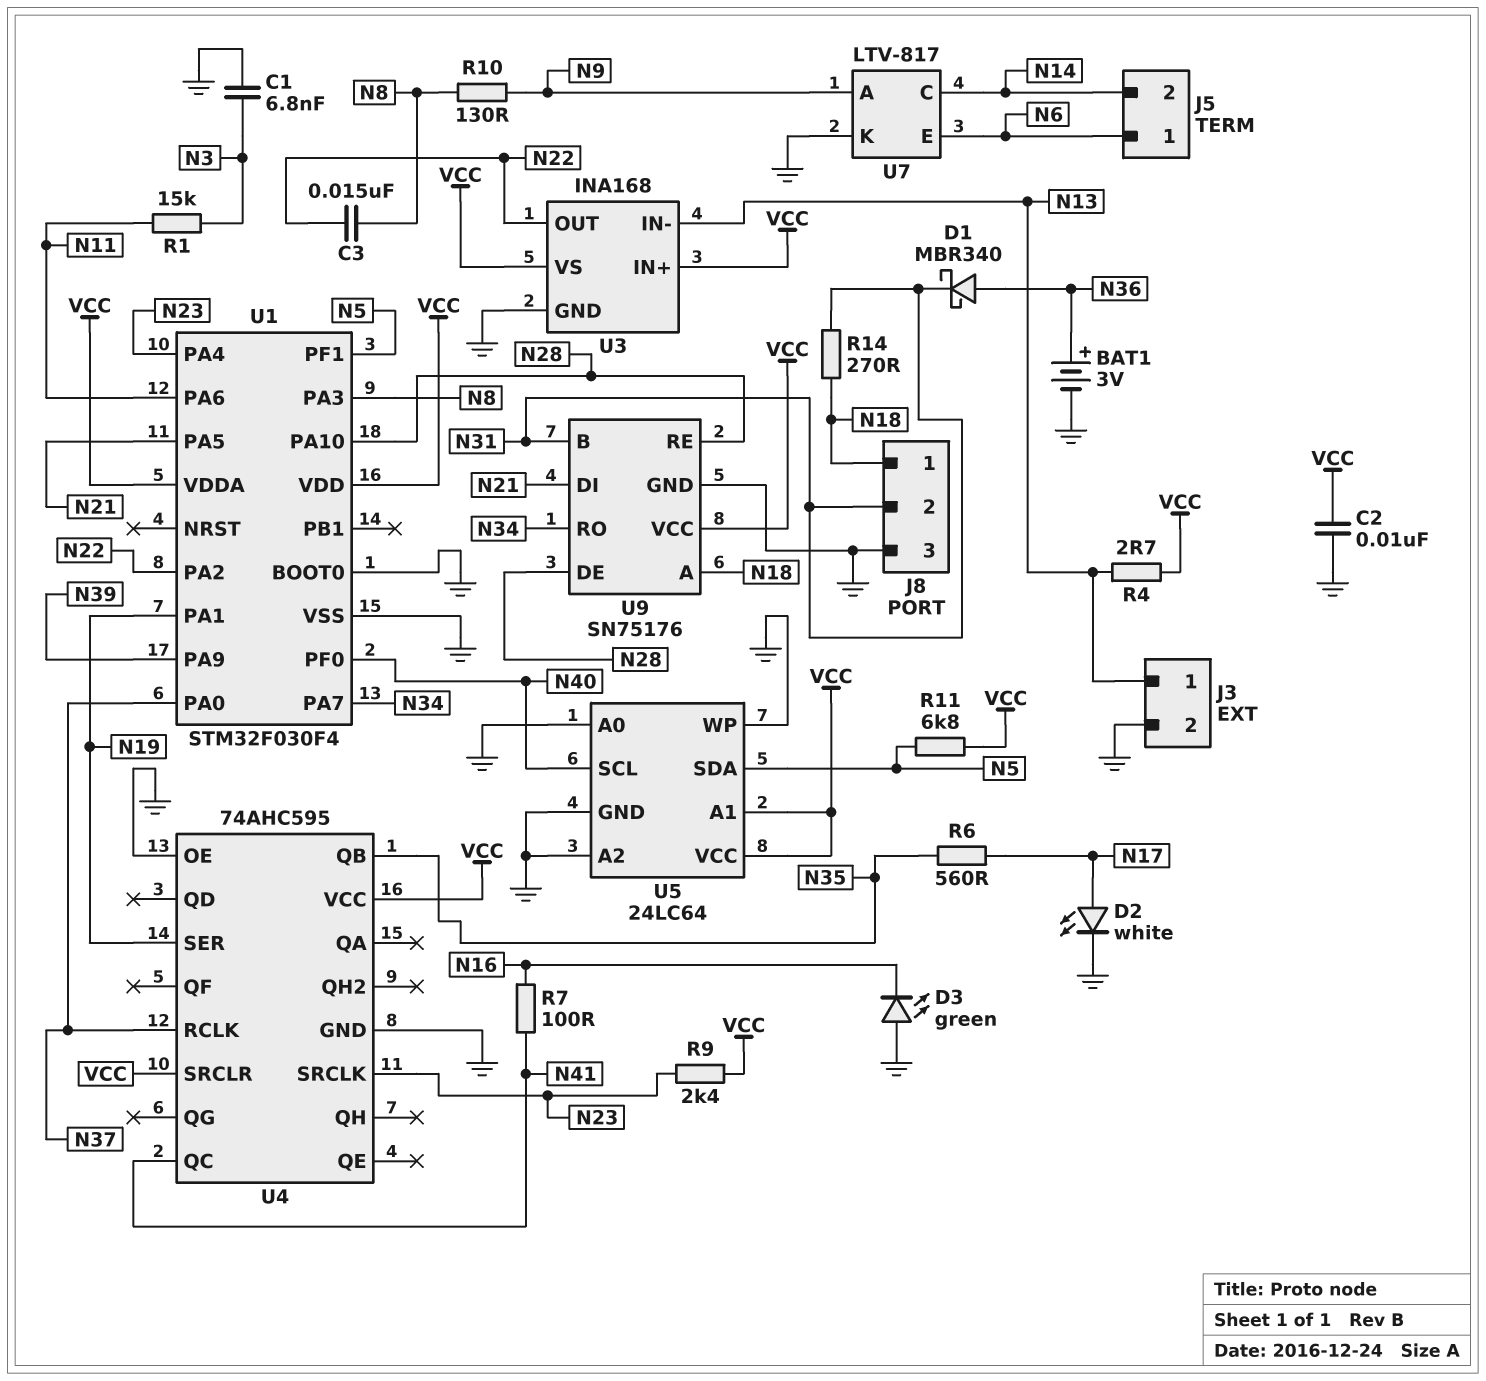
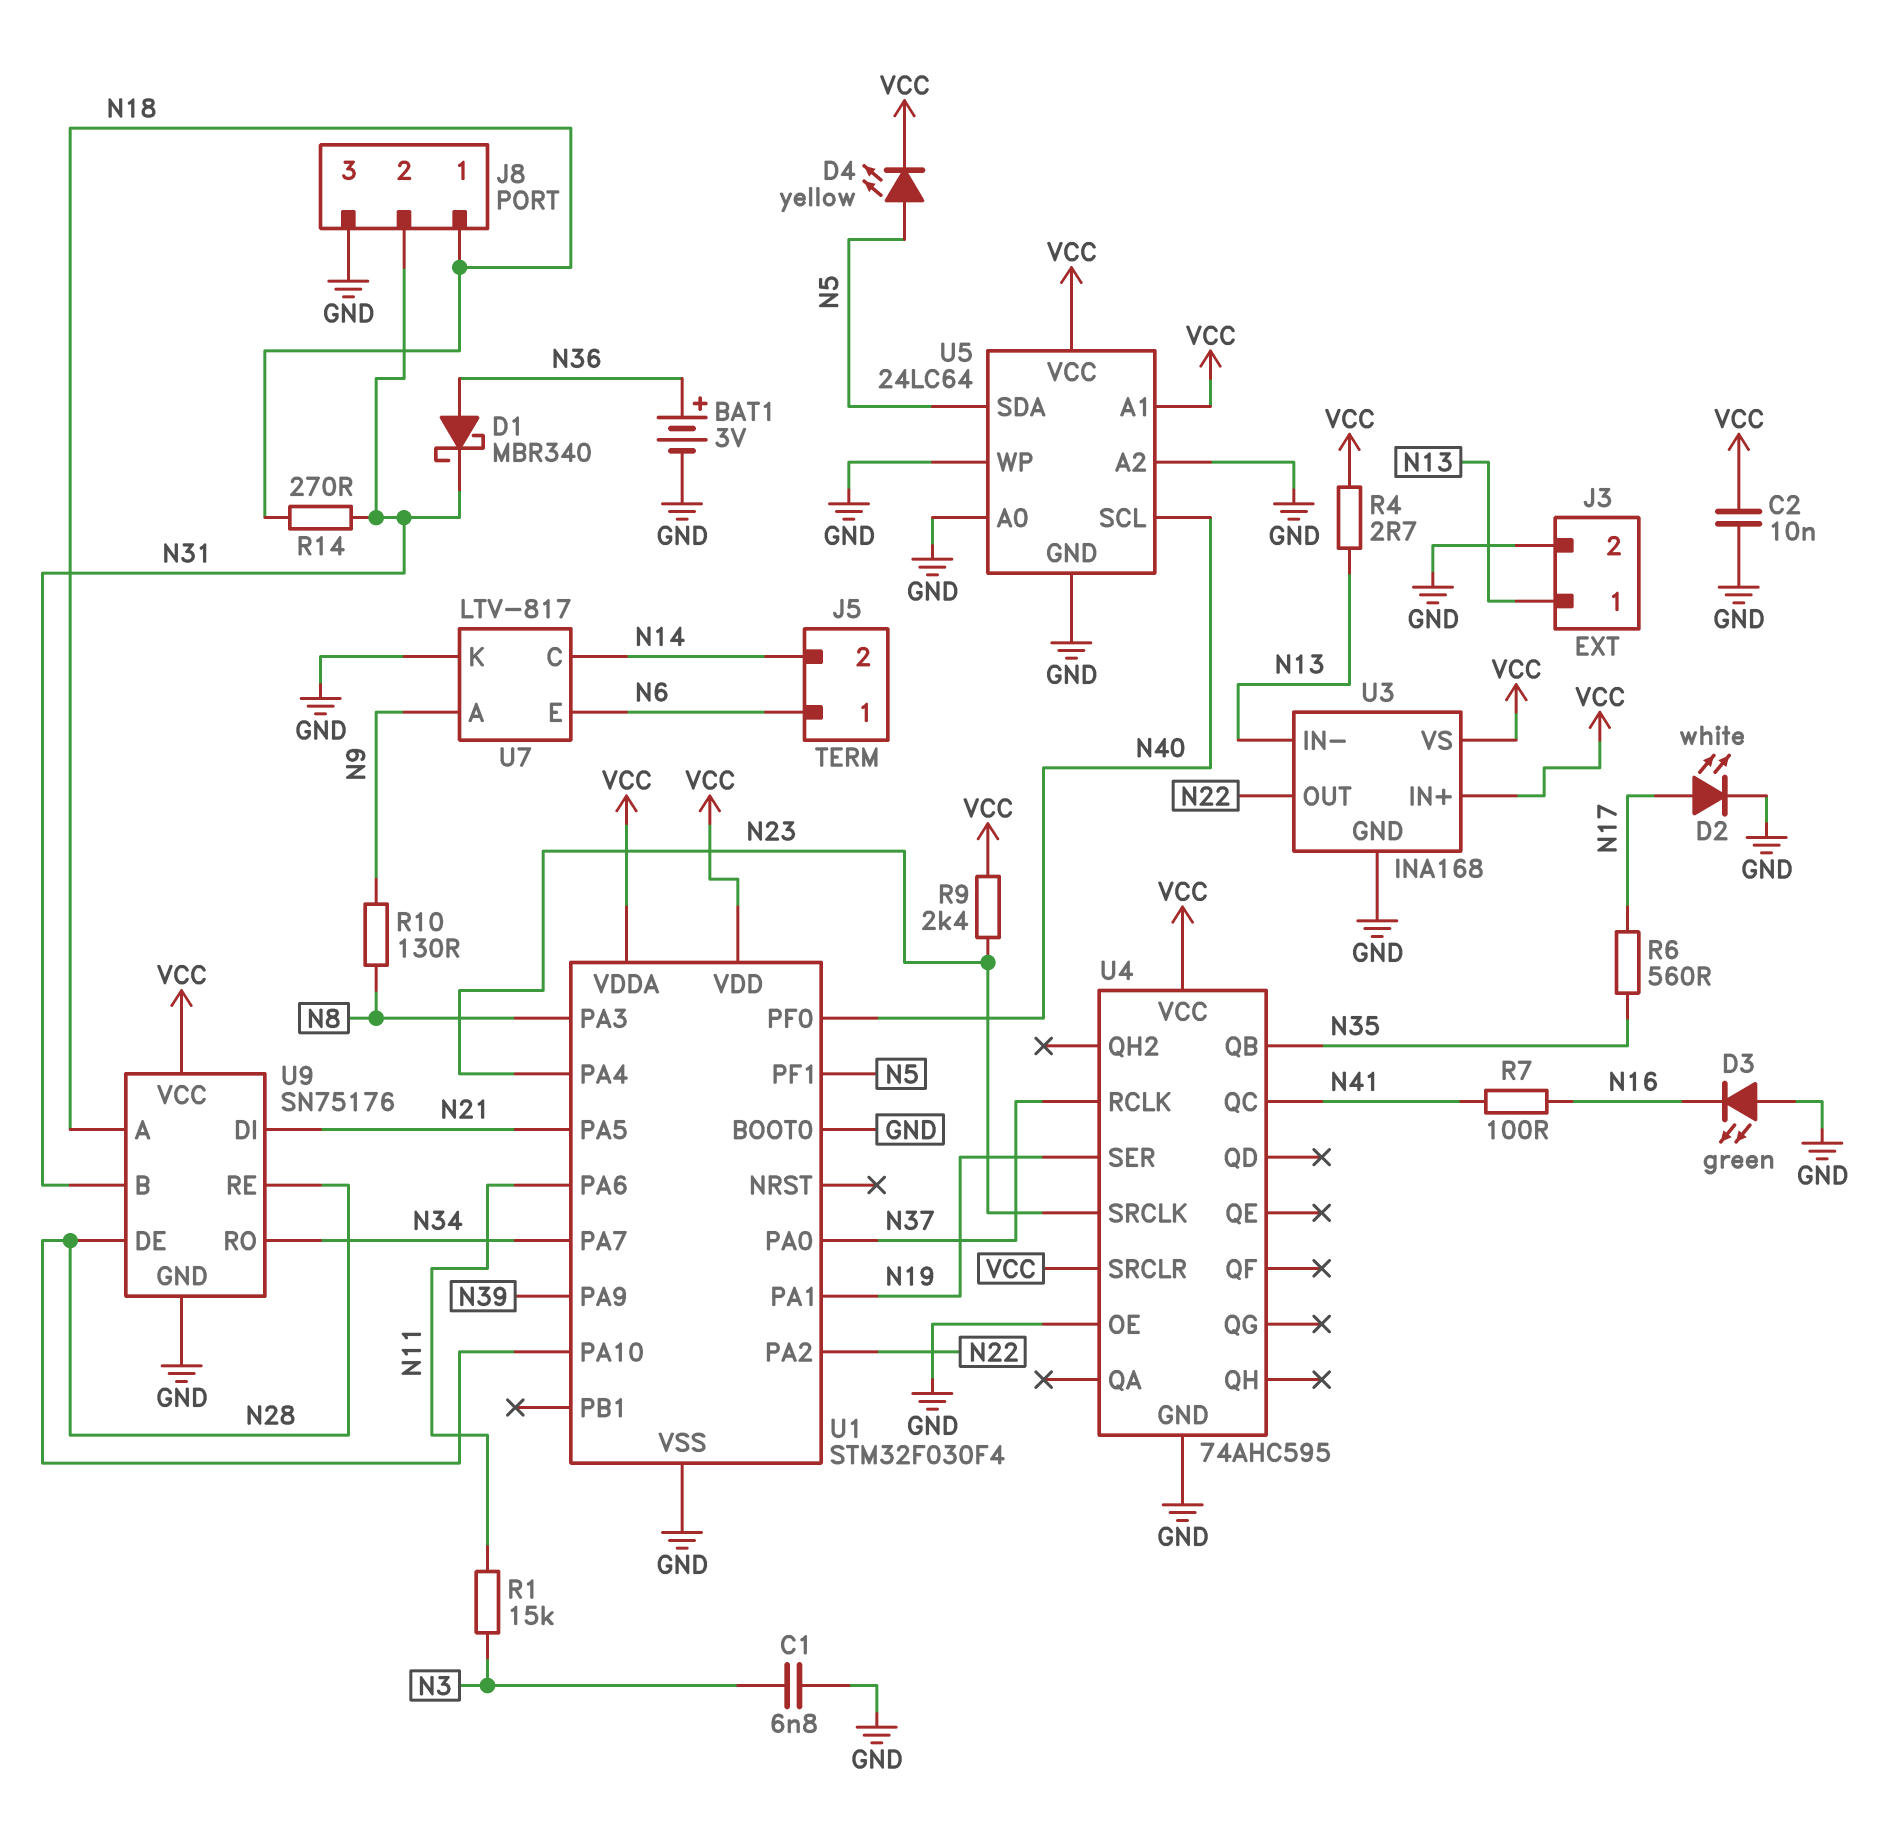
C3: 15nF (N8, N22) -> none
D4: none -> LED yellow (A N5, K VCC)
R11: 6.8k (N5, VCC) -> none

